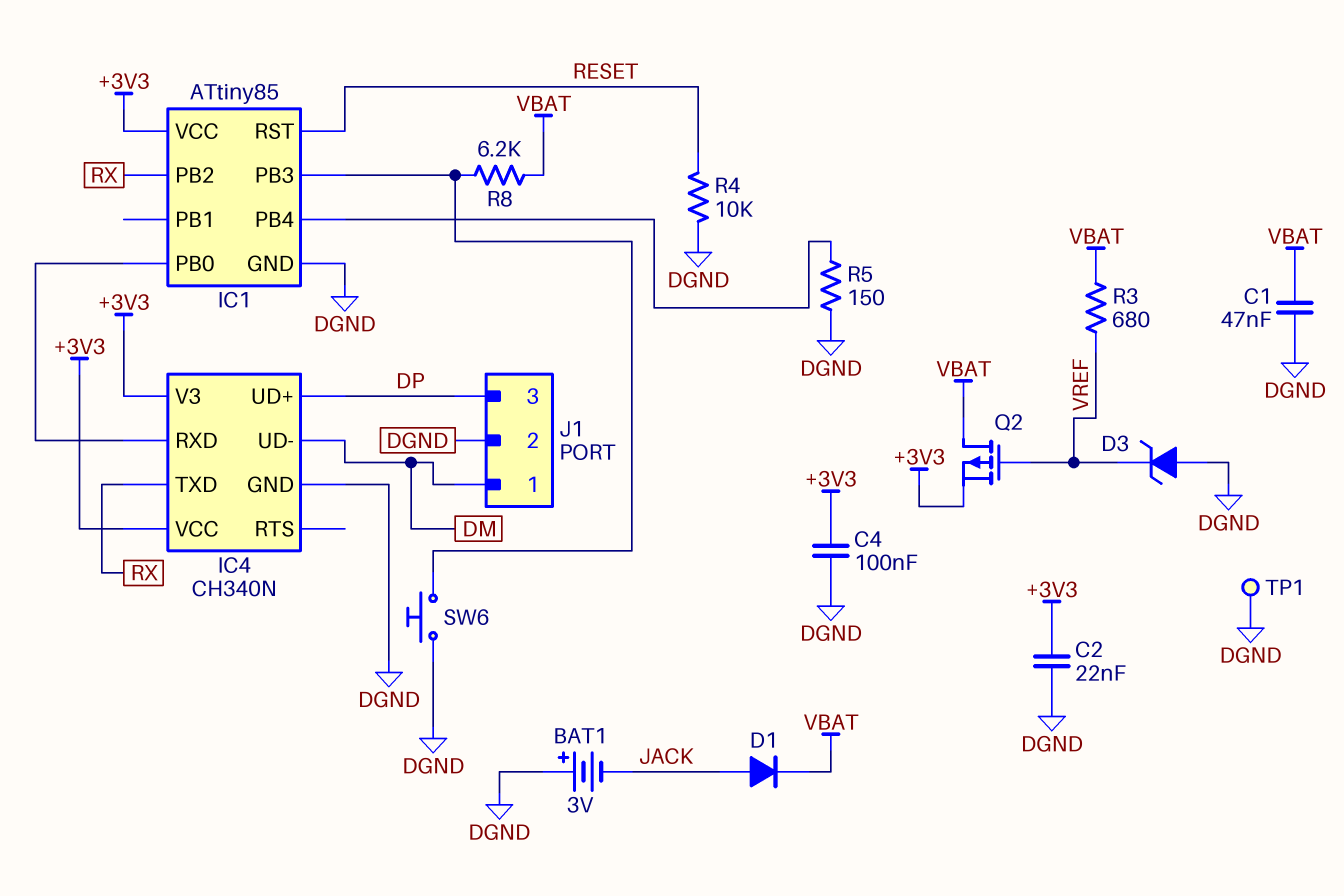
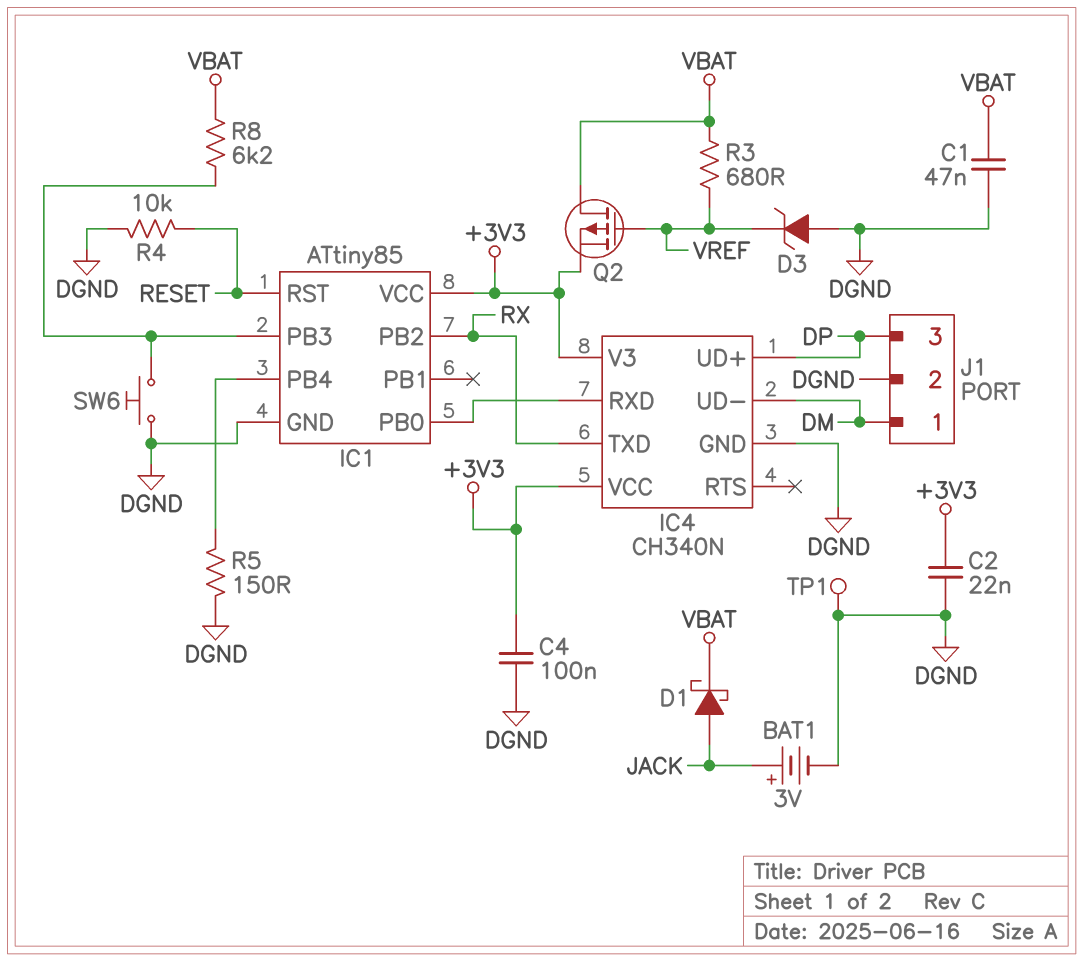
BAT1: 3V (plus DGND, minus JACK) -> 3V (plus JACK, minus DGND)
D1: diode (A JACK, K VBAT) -> schottky (A JACK, K VBAT)

